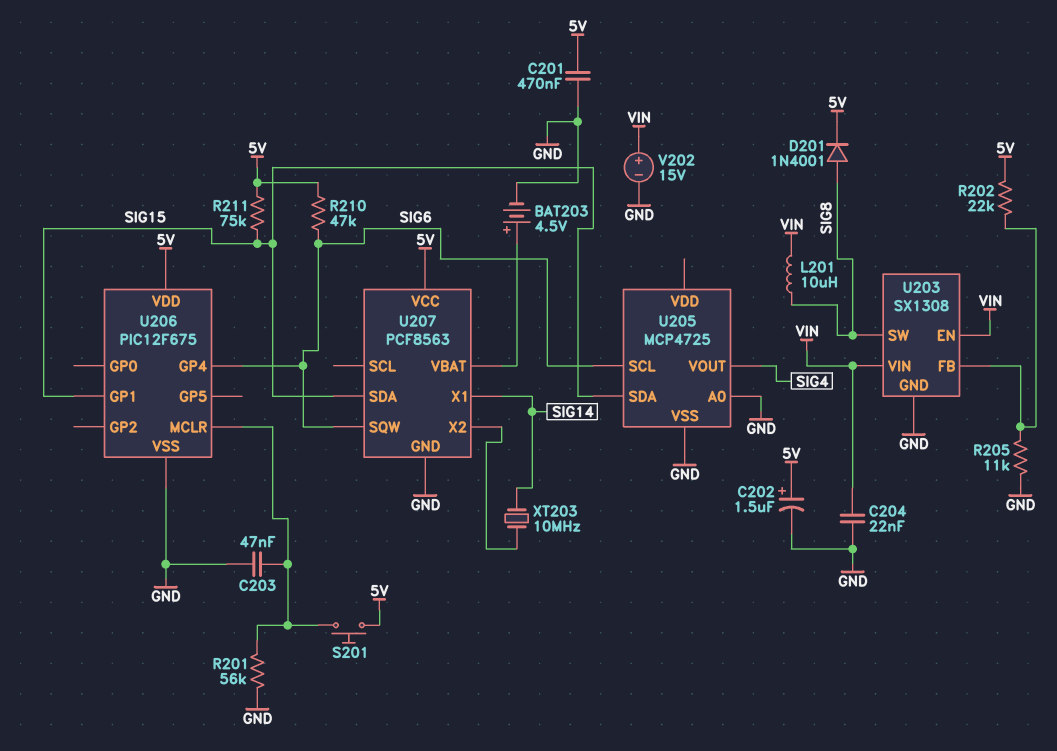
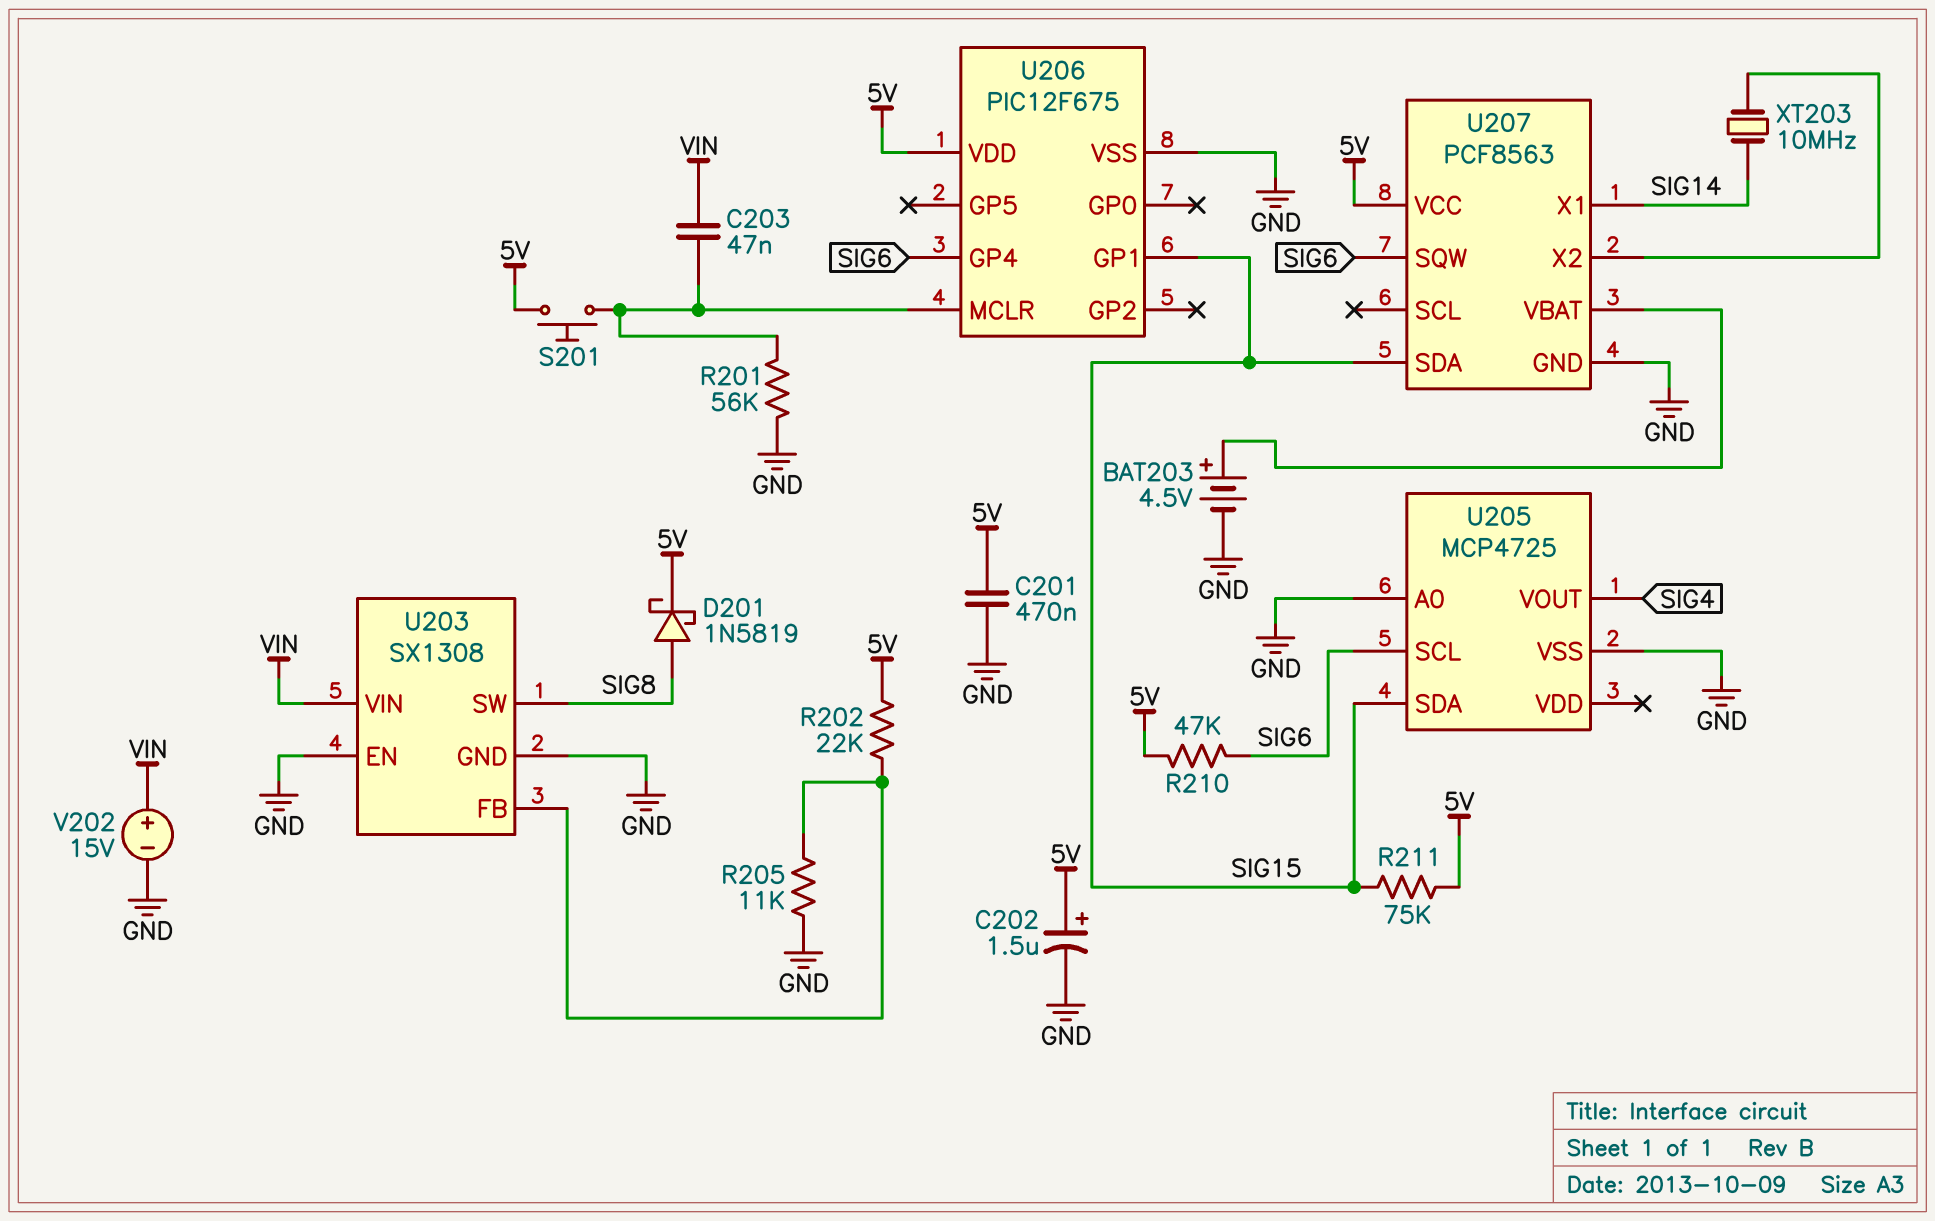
C203: 47nF (GND, U206/MCLR) -> 47nF (U206/MCLR, VIN)
C204: 22nF (GND, VIN) -> none
D201: diode 1N4001 (A SIG8, K 5V) -> schottky 1N5819 (A SIG8, K 5V)
L201: 10uH (SIG8, VIN) -> none
U203 pin EN: VIN -> GND

